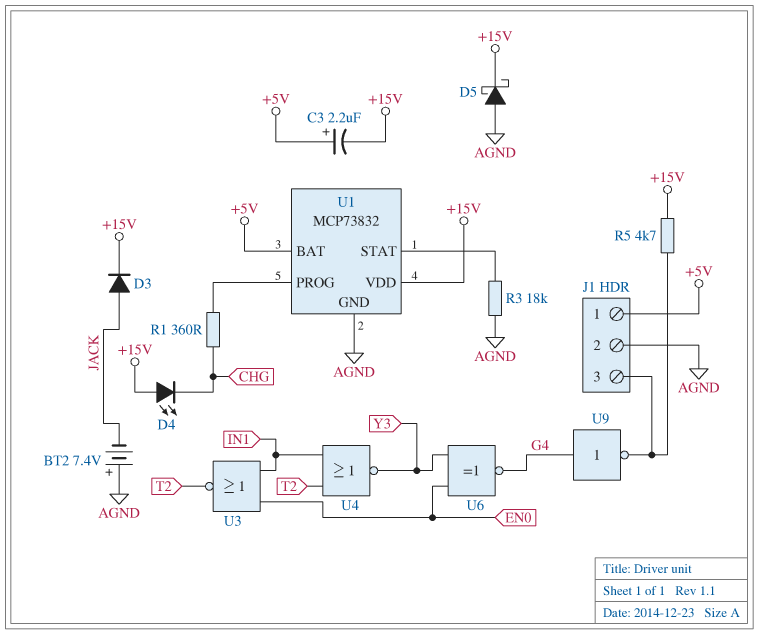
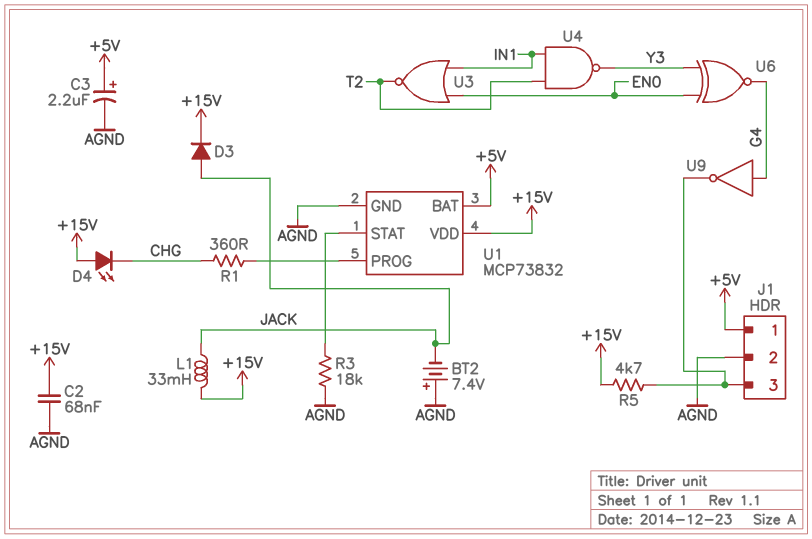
C2: none -> 68nF (+15V, AGND)
C3: 2.2uF (plus +5V, minus +15V) -> 2.2uF (plus +5V, minus AGND)
D5: schottky (A AGND, K +15V) -> none
L1: none -> 33mH (+15V, JACK)
U4: NOR (in IN1, in T2, out Y3) -> NAND (in IN1, in T2, out Y3)

